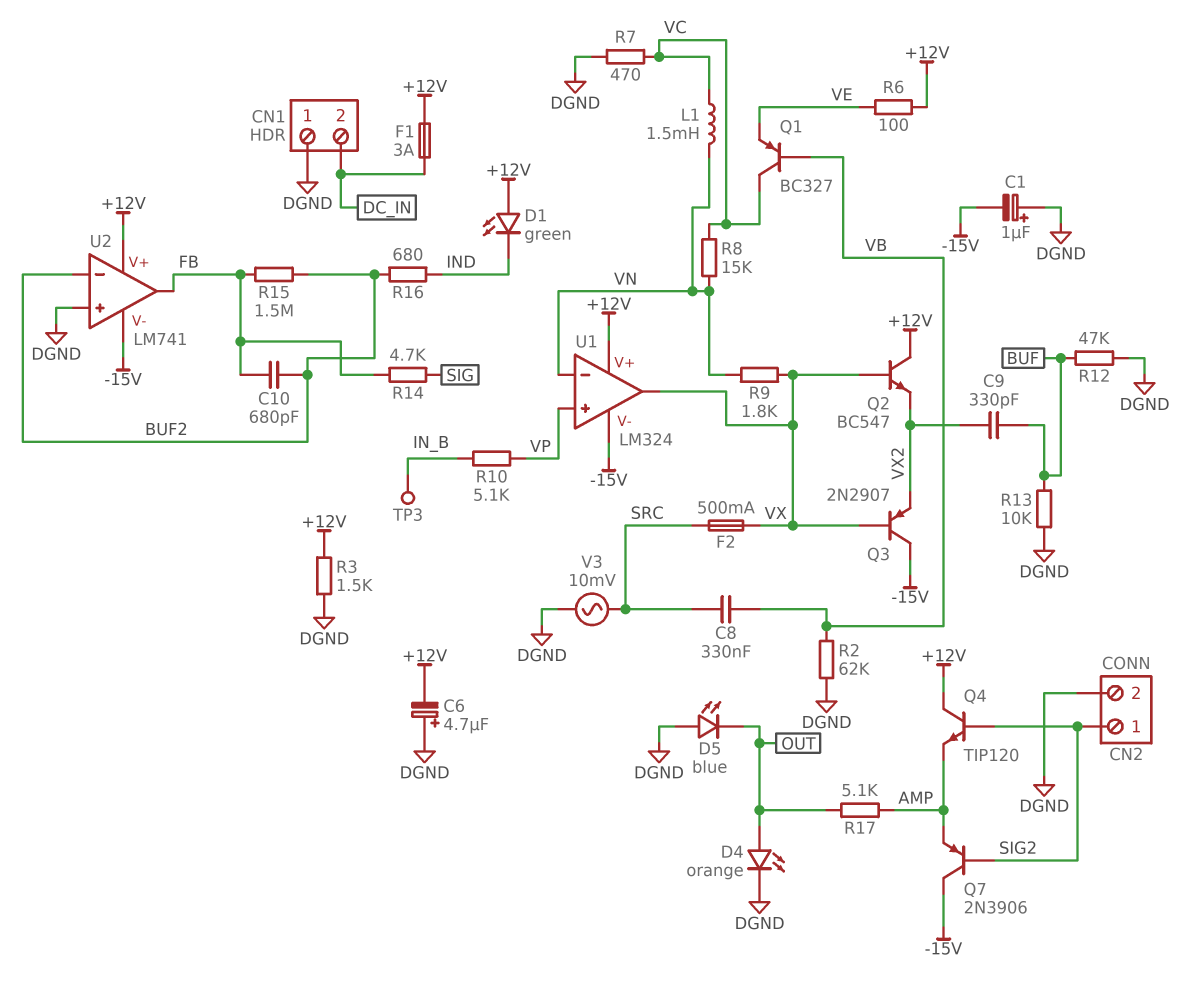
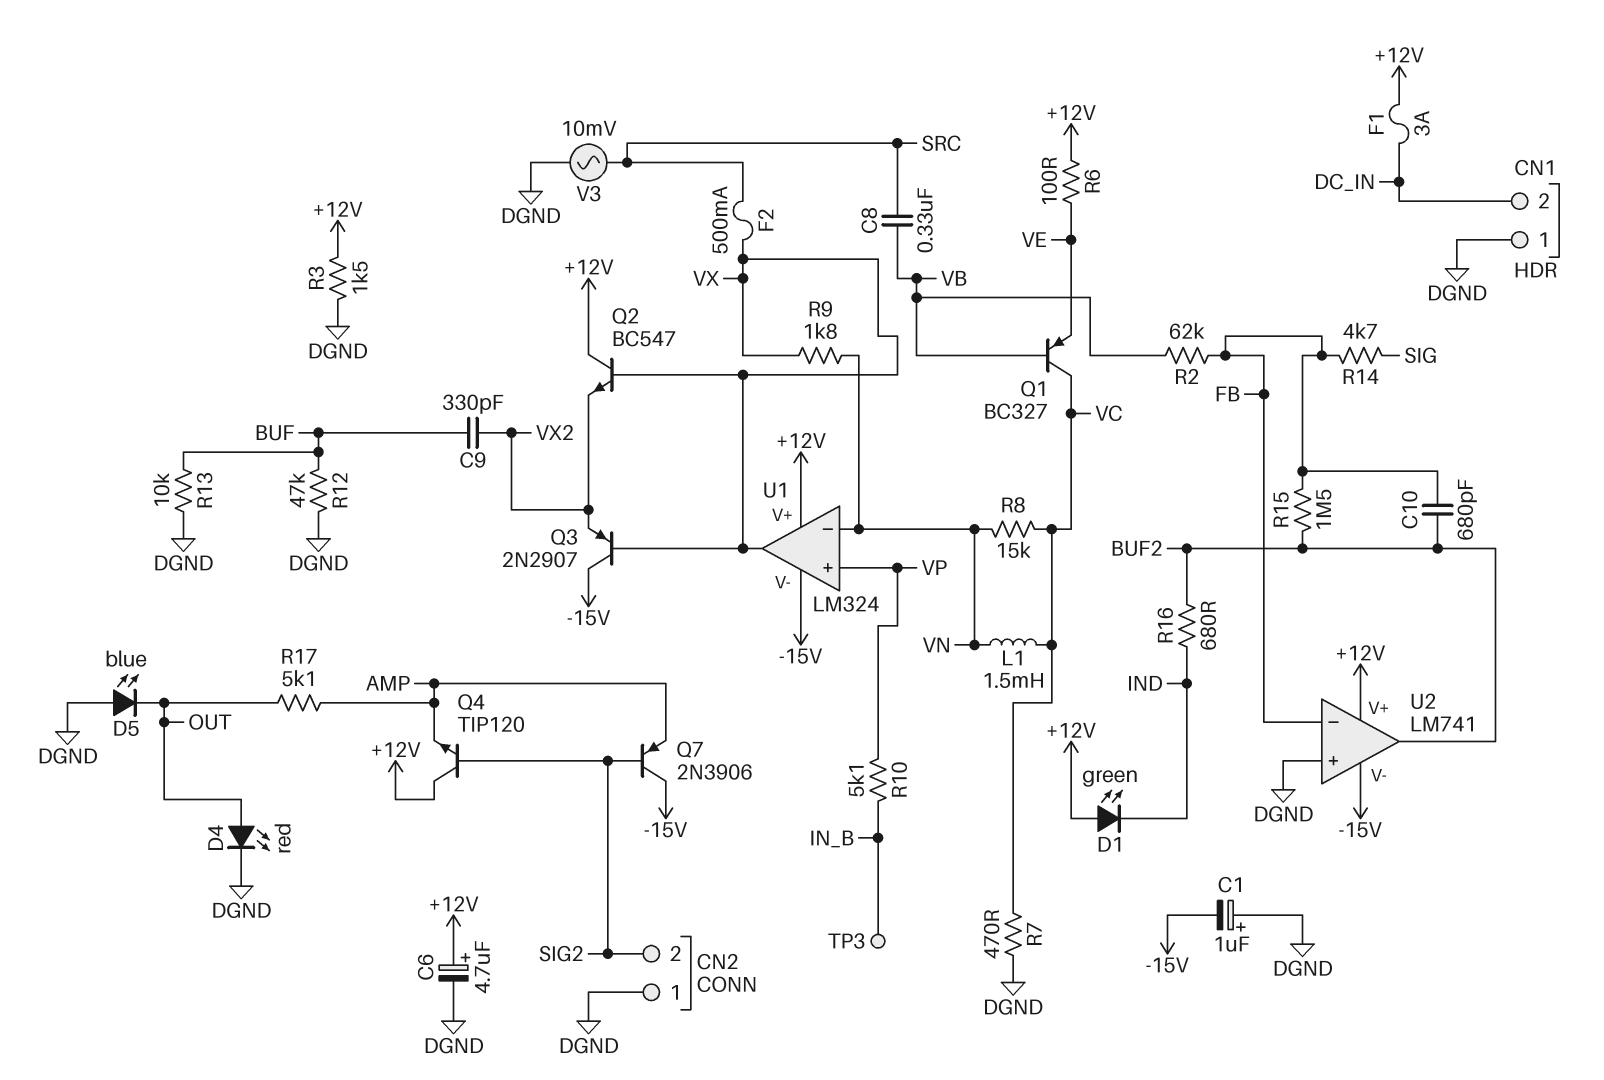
C6: 4.7uF (plus DGND, minus +12V) -> 4.7uF (plus +12V, minus DGND)
CN2 pin 1: SIG2 -> DGND
CN2 pin 2: DGND -> SIG2
D4: LED orange (A OUT, K DGND) -> LED red (A OUT, K DGND)
R2: 62k (DGND, VB) -> 62k (FB, VB)
U2 pin in-: BUF2 -> FB
U2 pin out: FB -> BUF2

